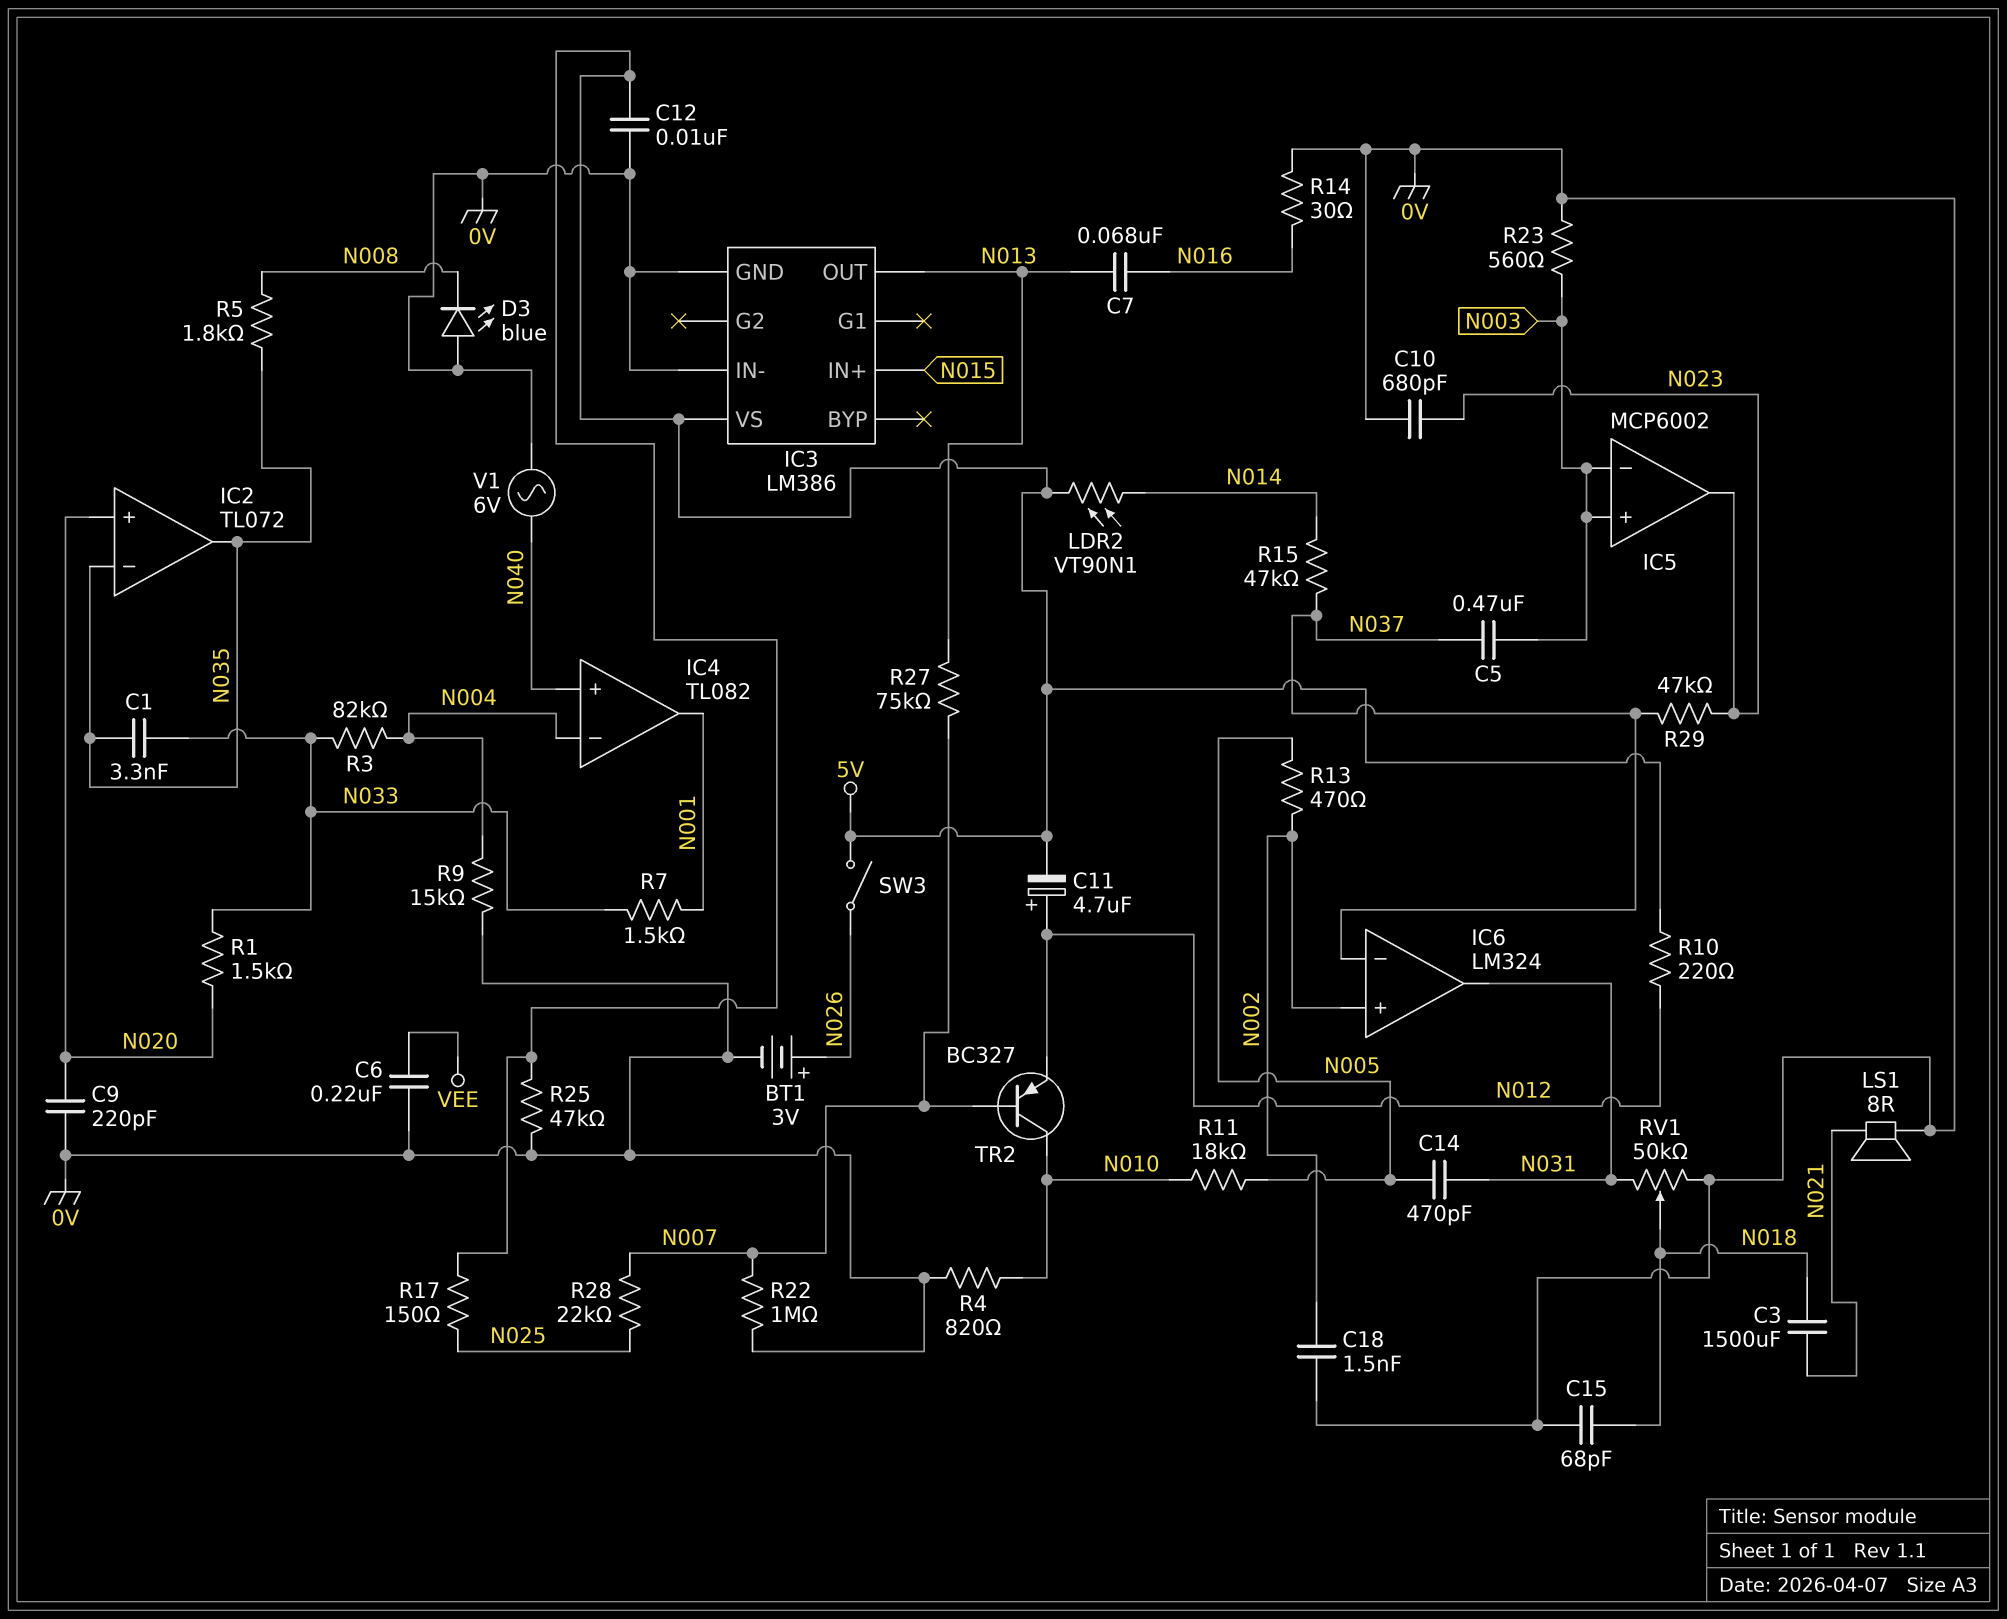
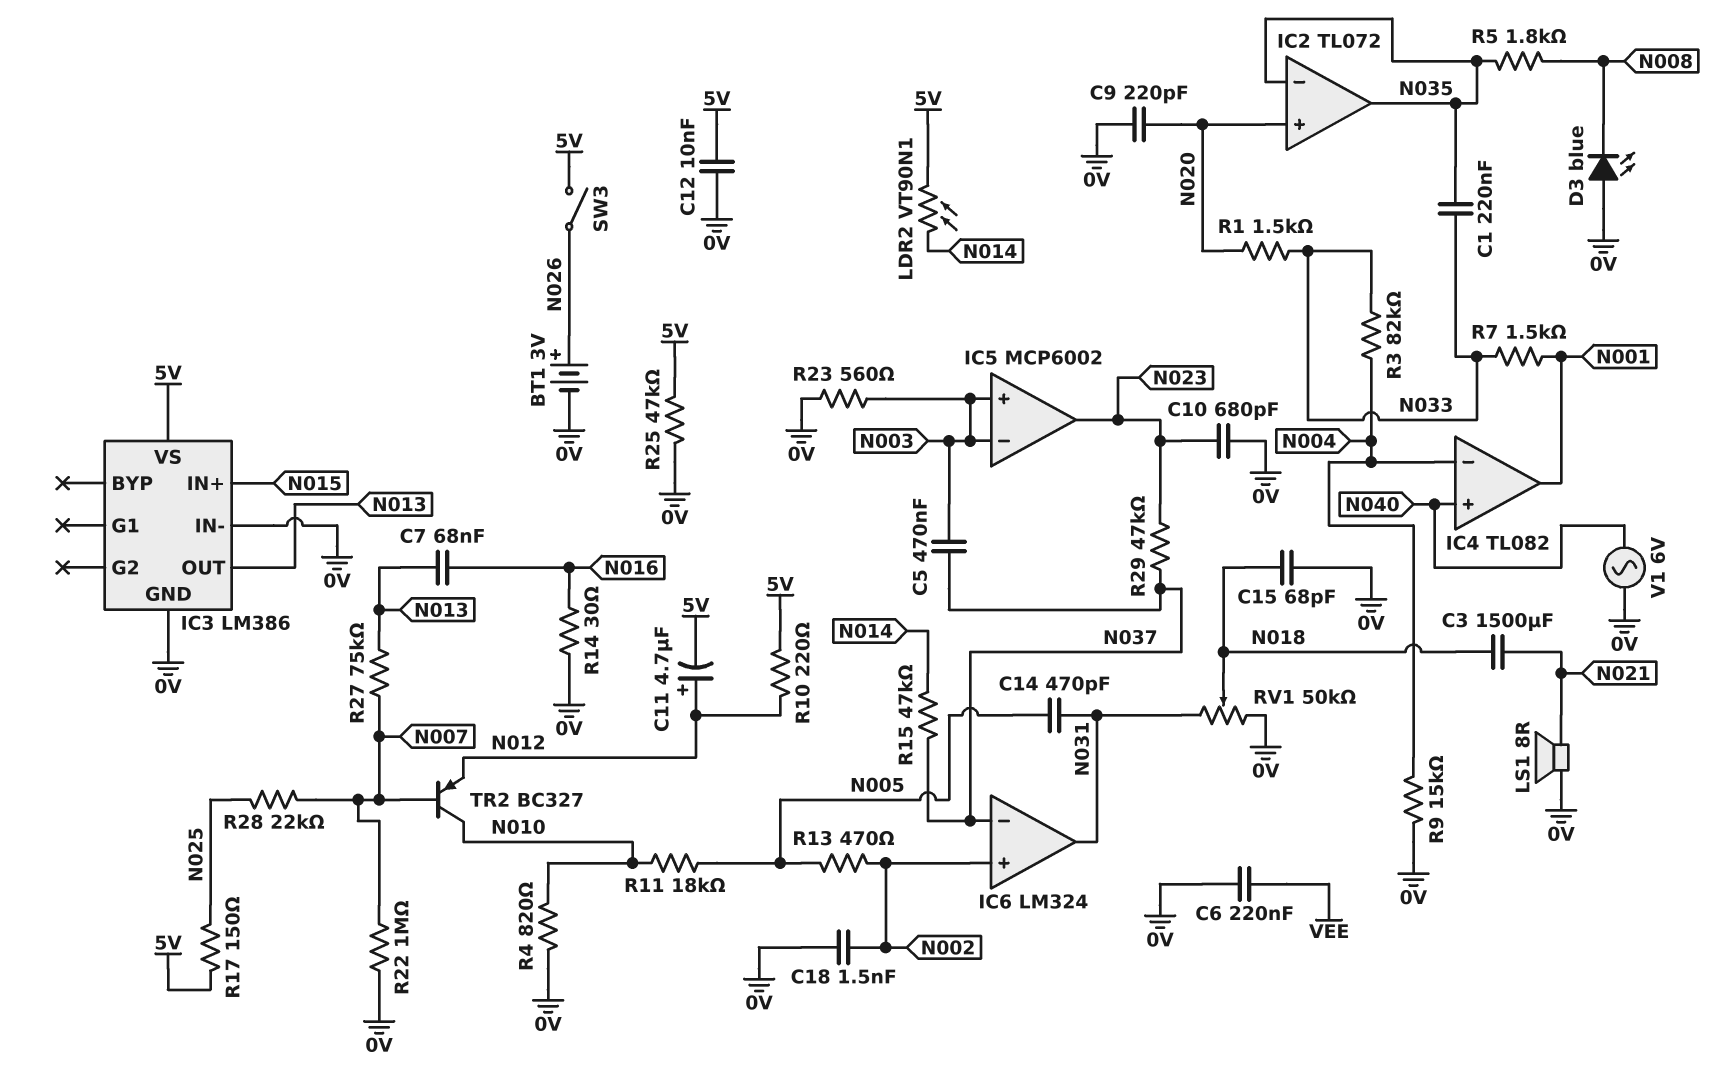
C1: 3.3nF (N033, N035) -> 220nF (N033, N035)

